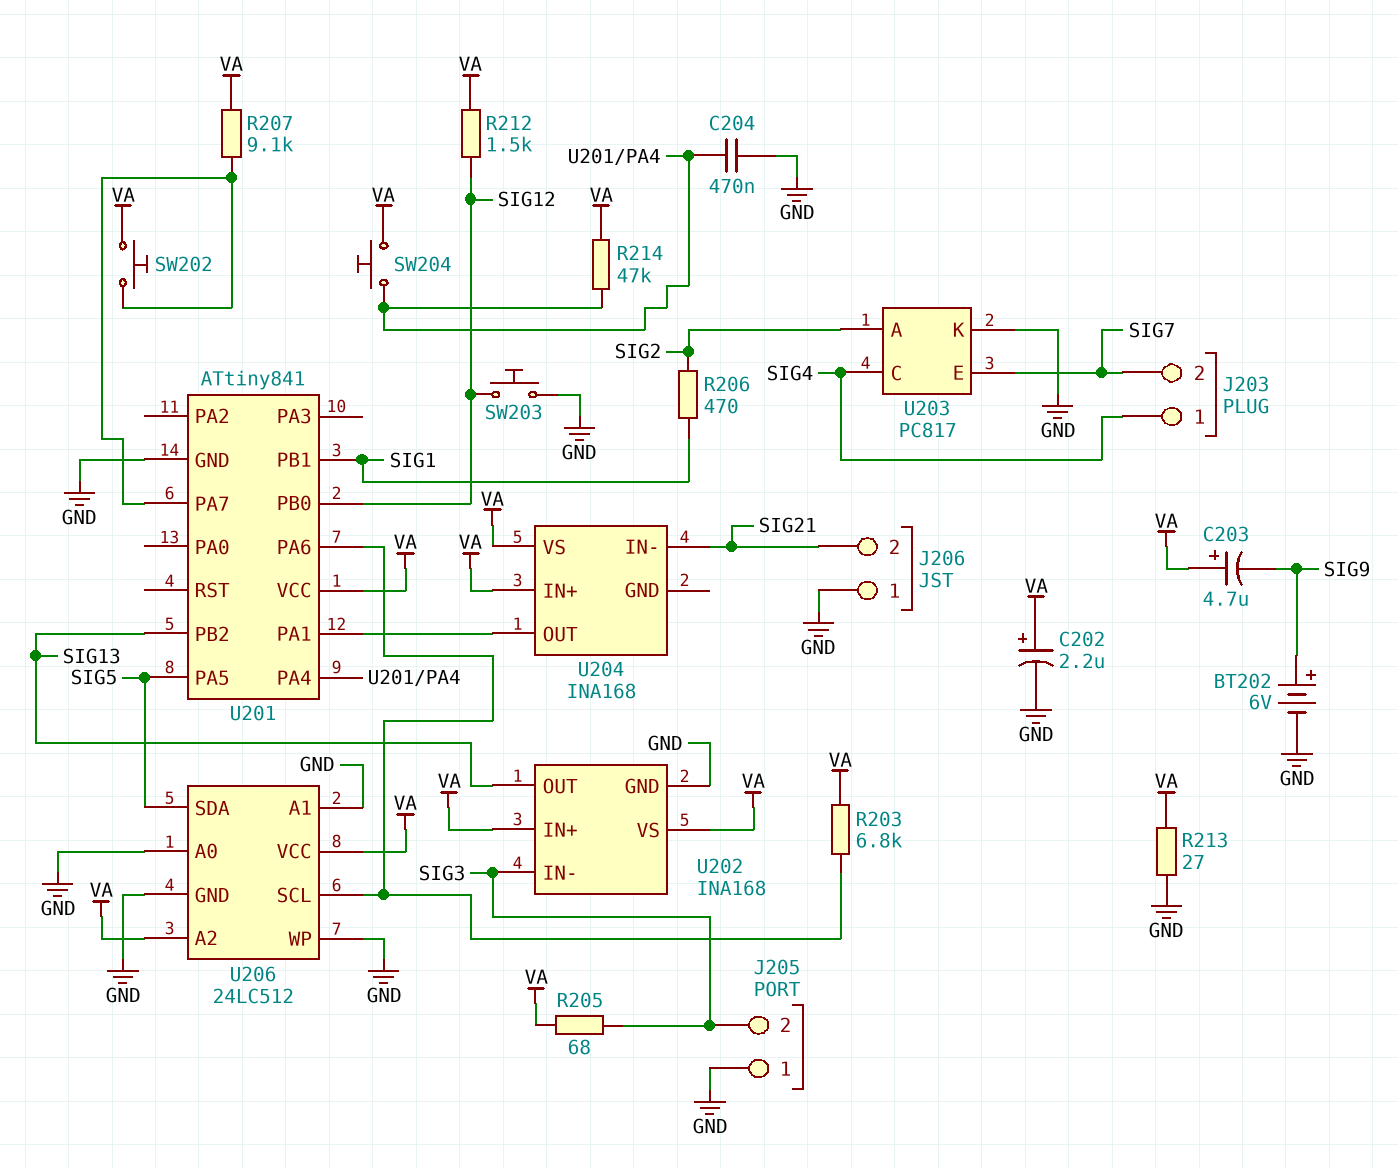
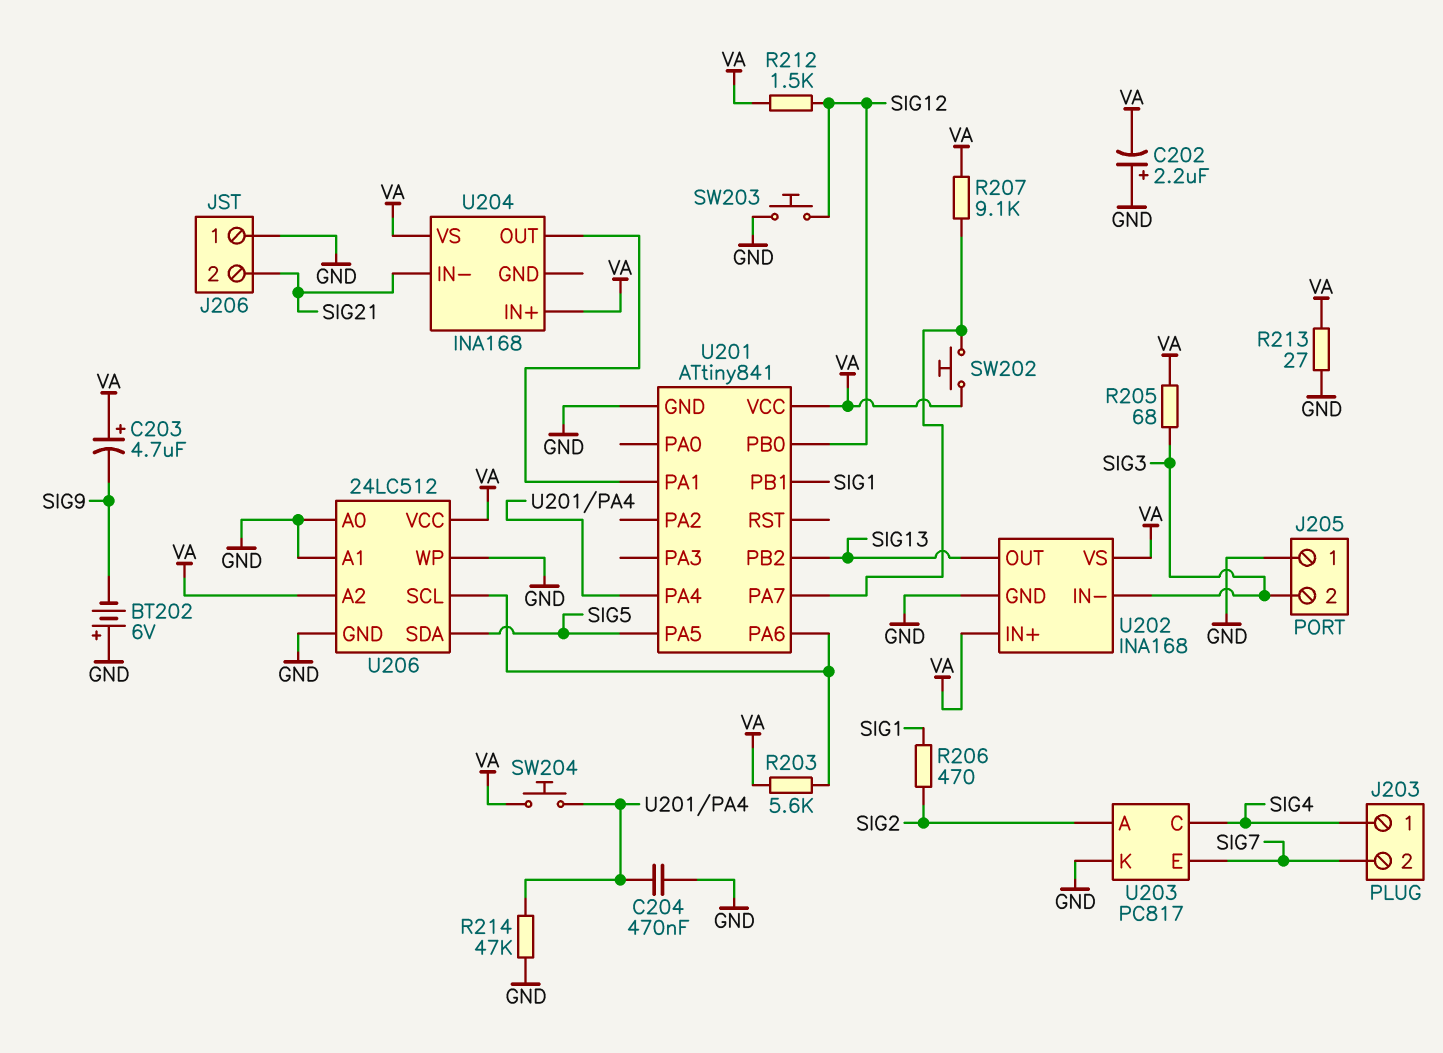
BT202: 6V (plus SIG9, minus GND) -> 6V (plus GND, minus SIG9)
C202: 2.2uF (plus VA, minus GND) -> 2.2uF (plus GND, minus VA)
R203: 6.8k (U201/PA6, VA) -> 5.6k (U201/PA6, VA)
R214: 47k (U201/PA4, VA) -> 47k (GND, U201/PA4)

